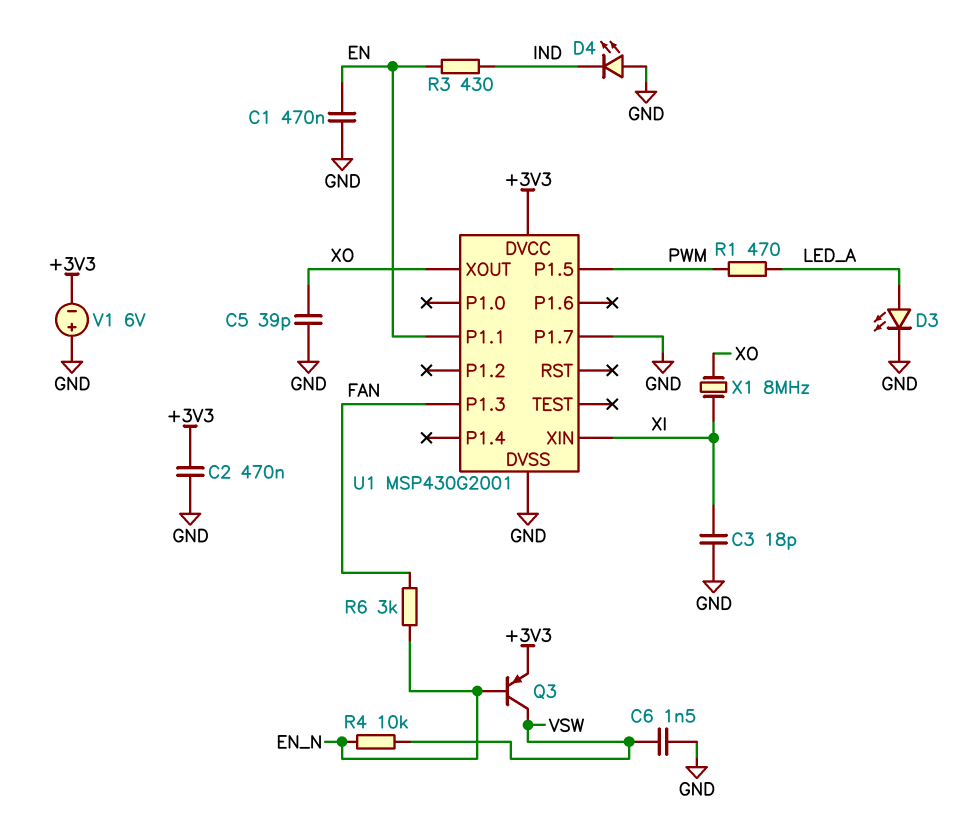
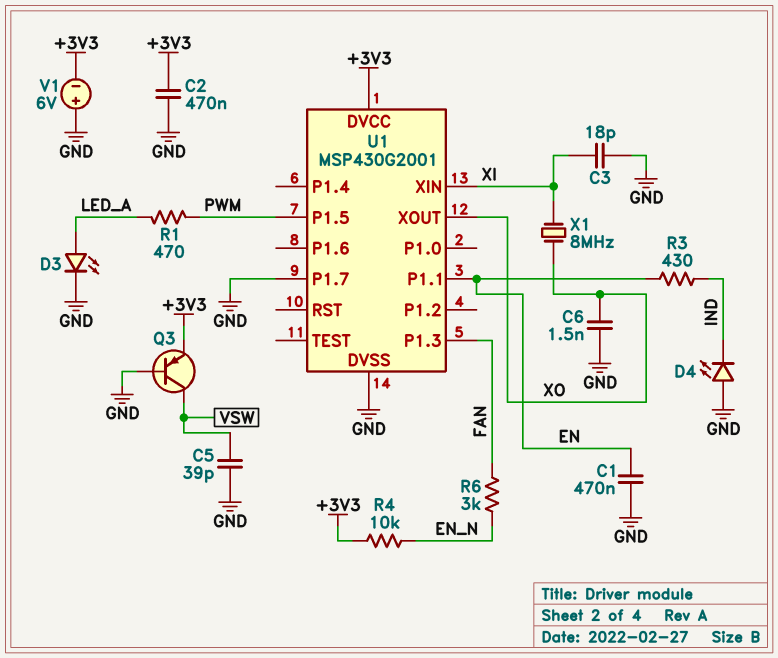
C5: 39pF (GND, XO) -> 39pF (GND, VSW)
C6: 1.5nF (GND, VSW) -> 1.5nF (GND, XO)
Q3: PNP (B EN_N, C VSW, E +3V3) -> PNP (B GND, C VSW, E +3V3)
R4: 10k (EN_N, VSW) -> 10k (+3V3, EN_N)

